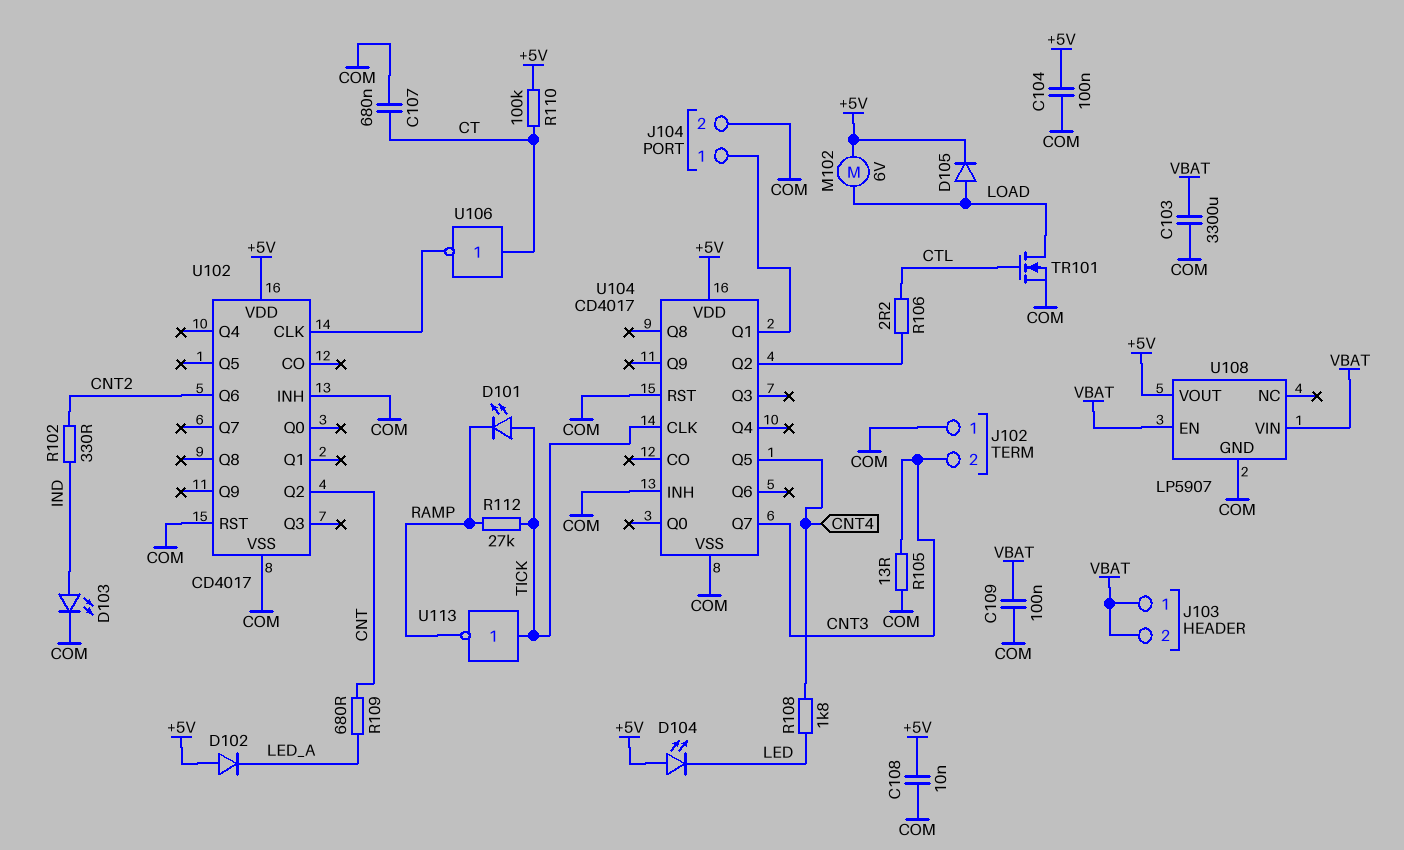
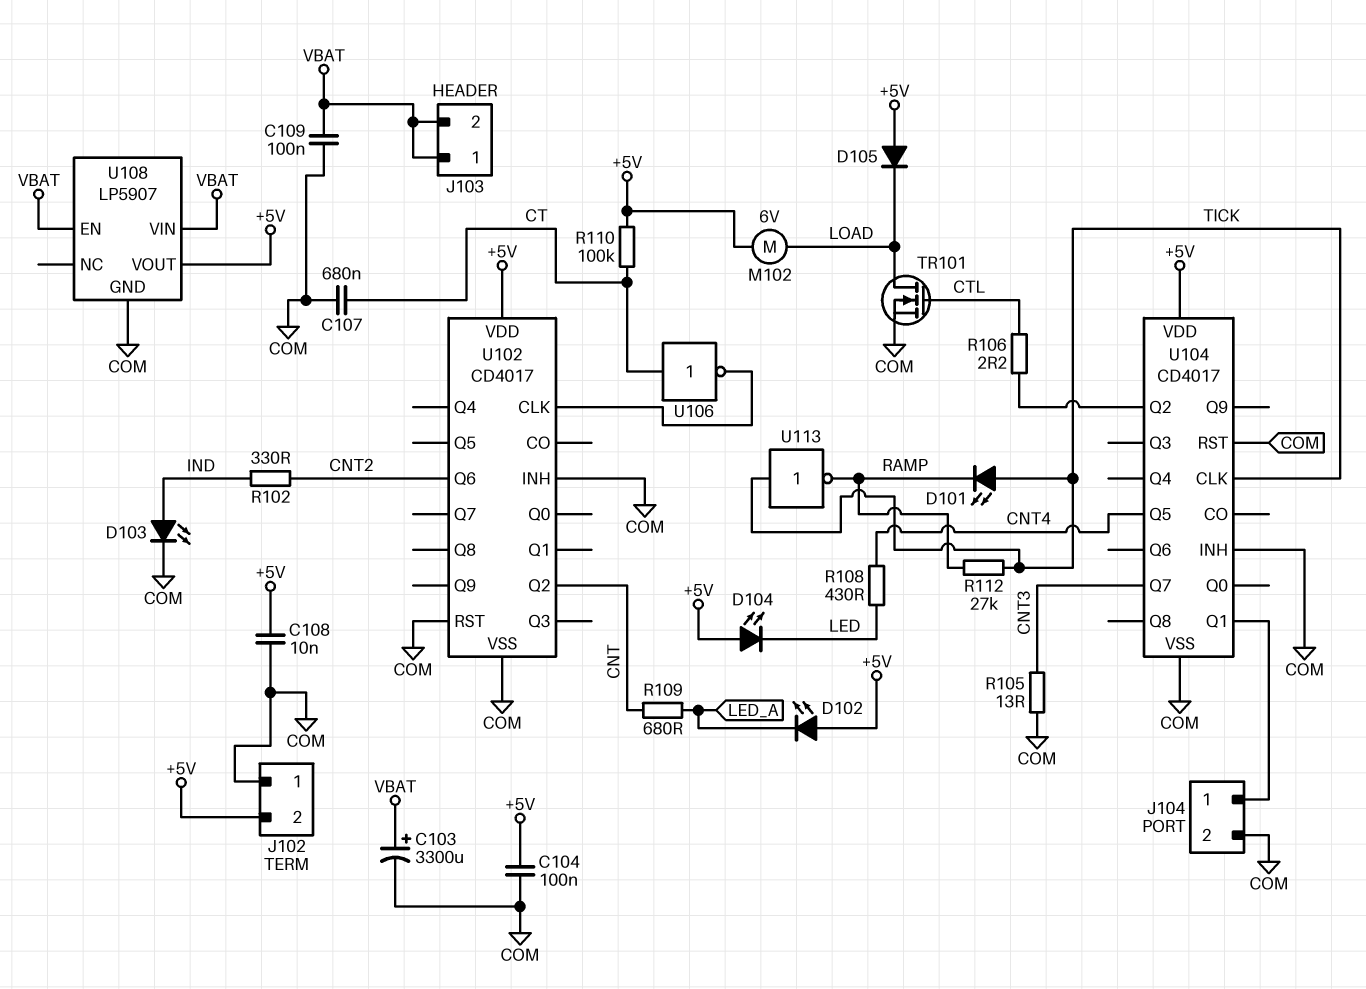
C103: 3300uF (COM, VBAT) -> 3300uF (plus VBAT, minus COM)
D102: diode (A +5V, K LED_A) -> LED (A +5V, K LED_A)
D105: diode (A LOAD, K +5V) -> diode (A +5V, K LOAD)
J102 pin 2: CNT3 -> +5V
R108: 1.8k (CNT4, LED) -> 430 (CNT4, LED)

